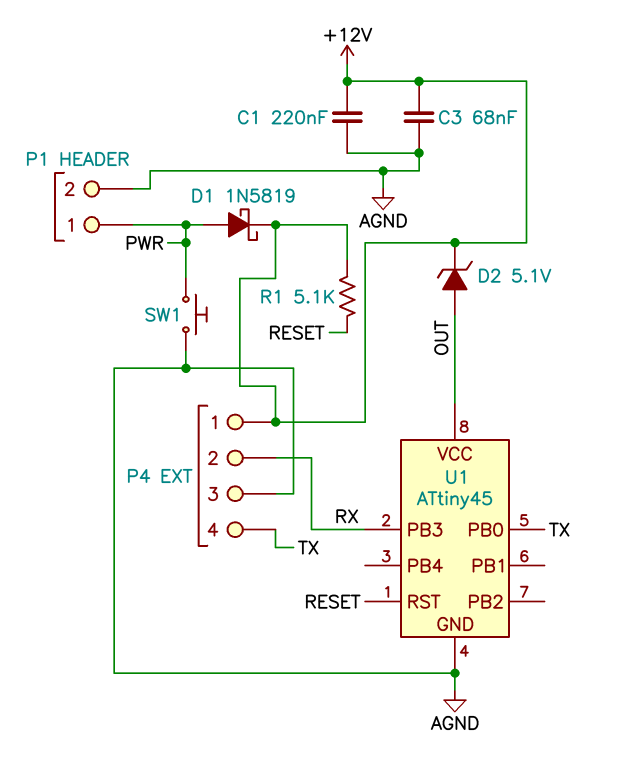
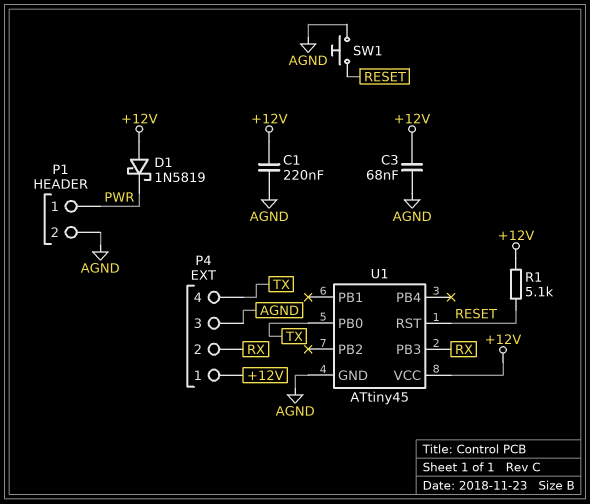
D1: schottky 1N5819 (A PWR, K +12V) -> schottky 1N5819 (A +12V, K PWR)
D2: zener 5.1V (A OUT, K +12V) -> none
SW1: button (AGND, PWR) -> button (AGND, RESET)
U1 pin VCC: OUT -> +12V

